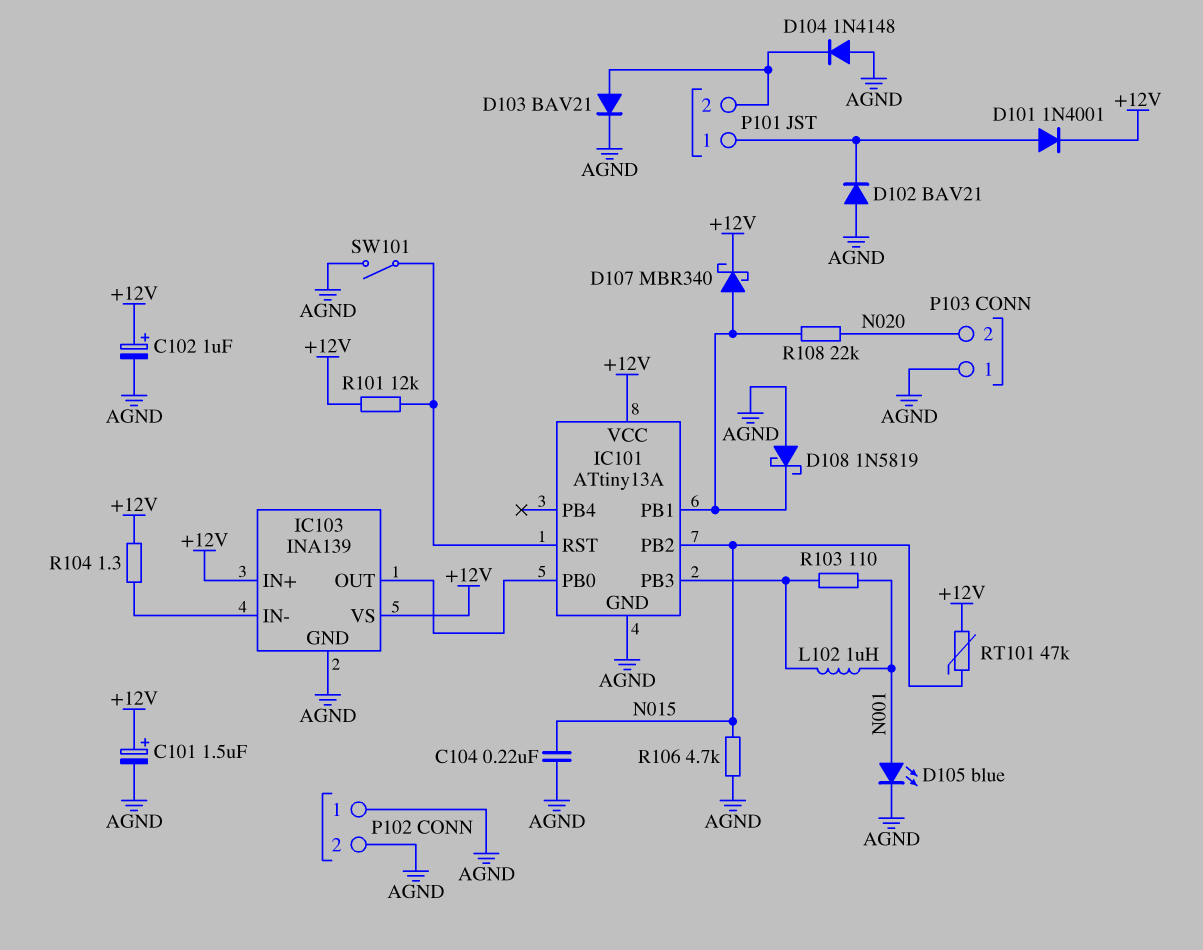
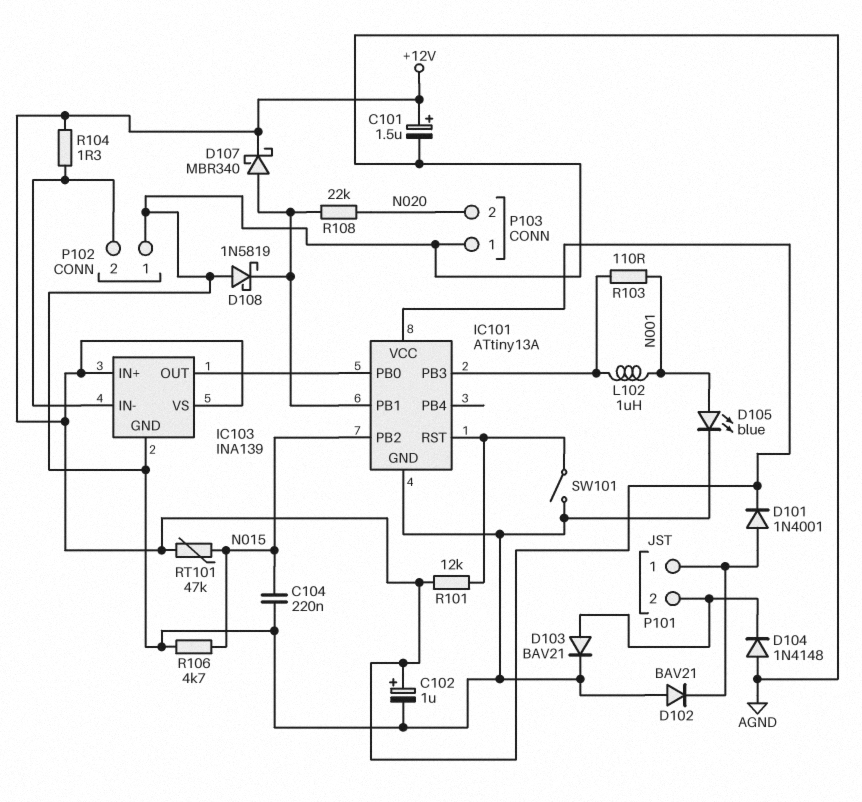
P102 pin 2: AGND -> IC103/IN-

